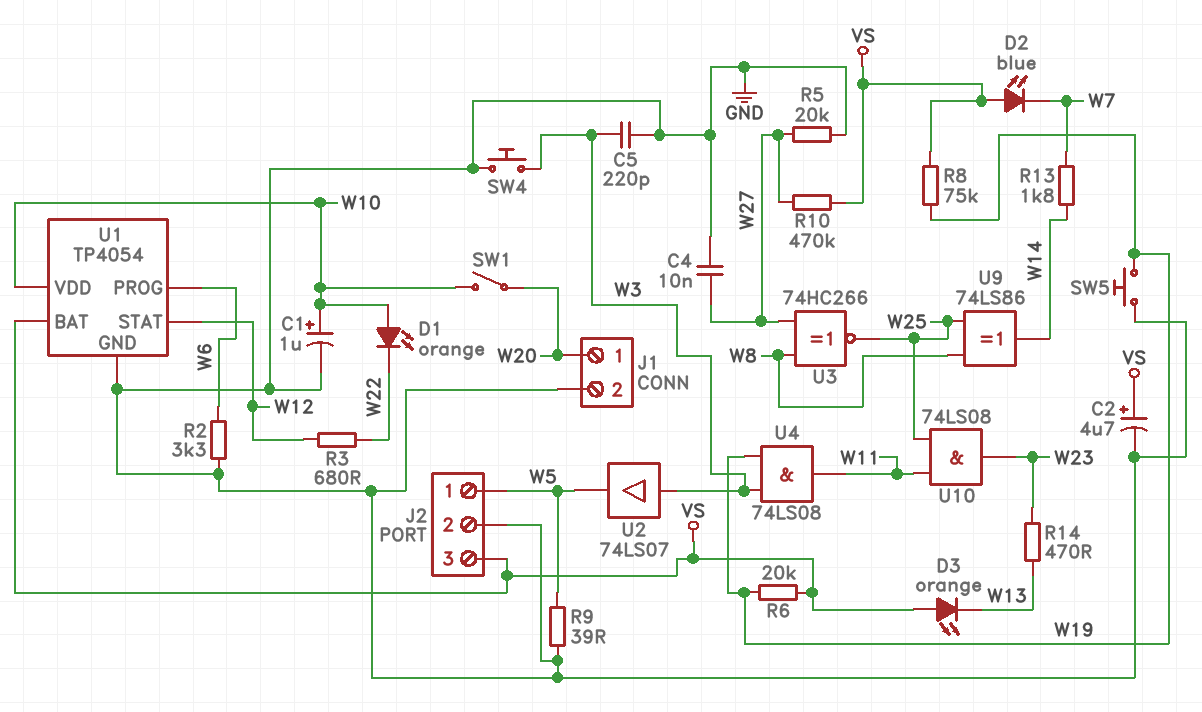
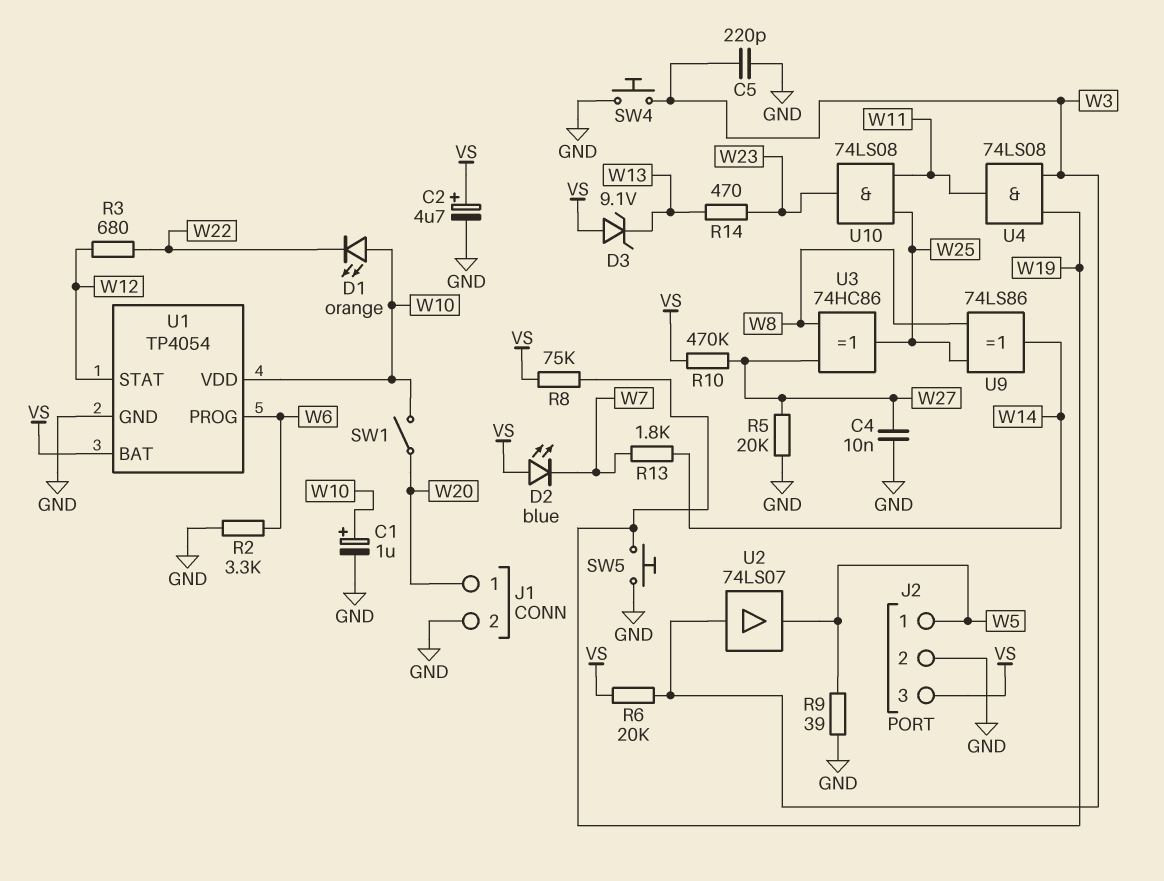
D3: LED orange (A VS, K W13) -> zener 9.1V (A VS, K W13)
R6: 20k (VS, W19) -> 20k (VS, W3)
U3: XNOR 74HC266 (in W8, in W27, out W25) -> XOR 74HC86 (in W8, in W27, out W25)

